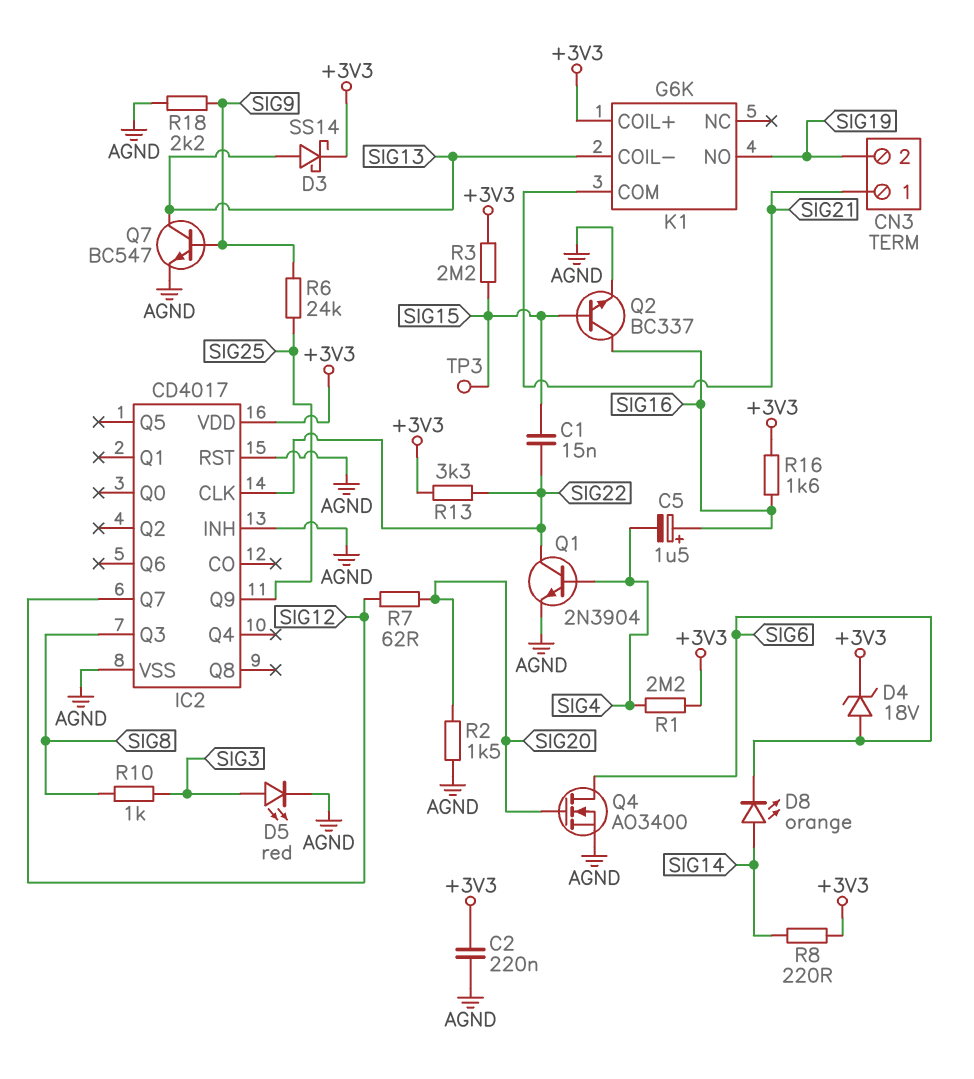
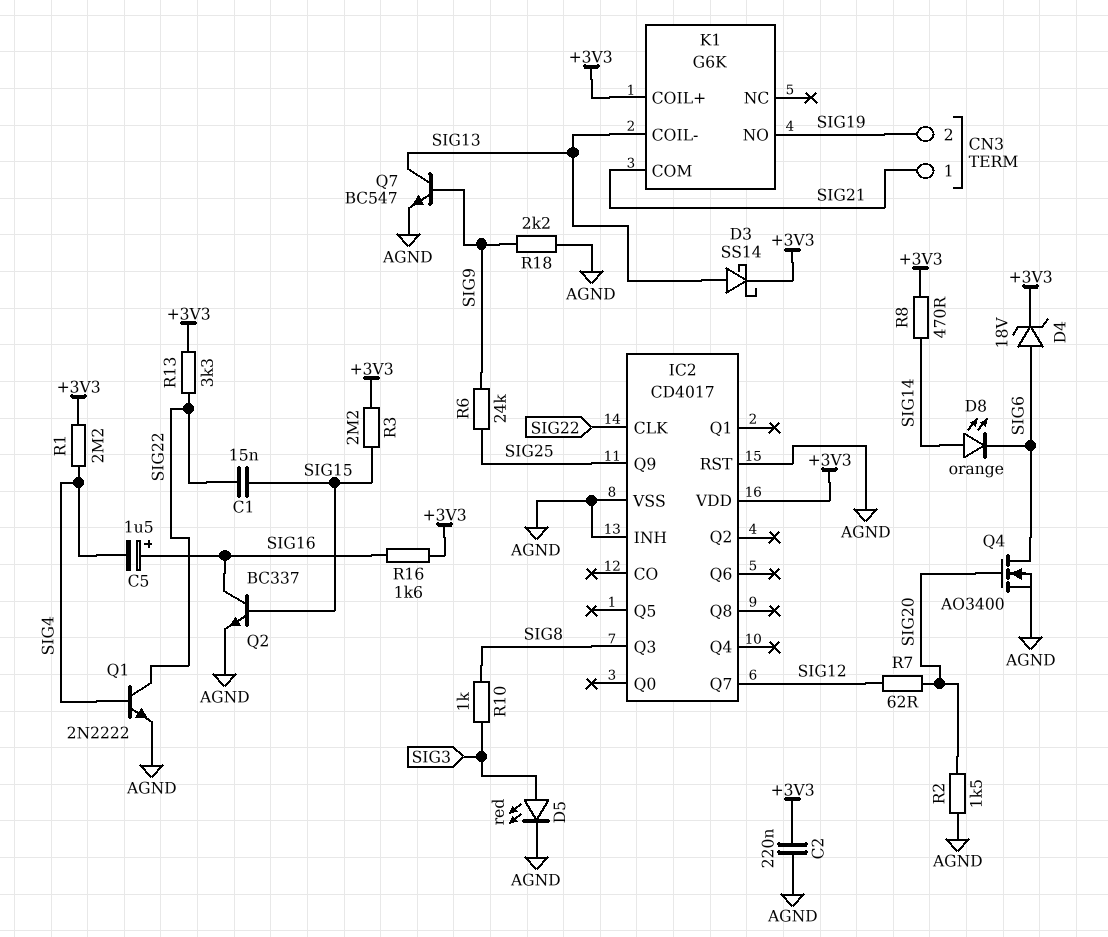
Q1: NPN 2N3904 (B SIG4, C SIG22, E AGND) -> NPN 2N2222 (B SIG4, C SIG22, E AGND)
R8: 220 (+3V3, SIG14) -> 470 (+3V3, SIG14)
TP3: test point (SIG15) -> none

